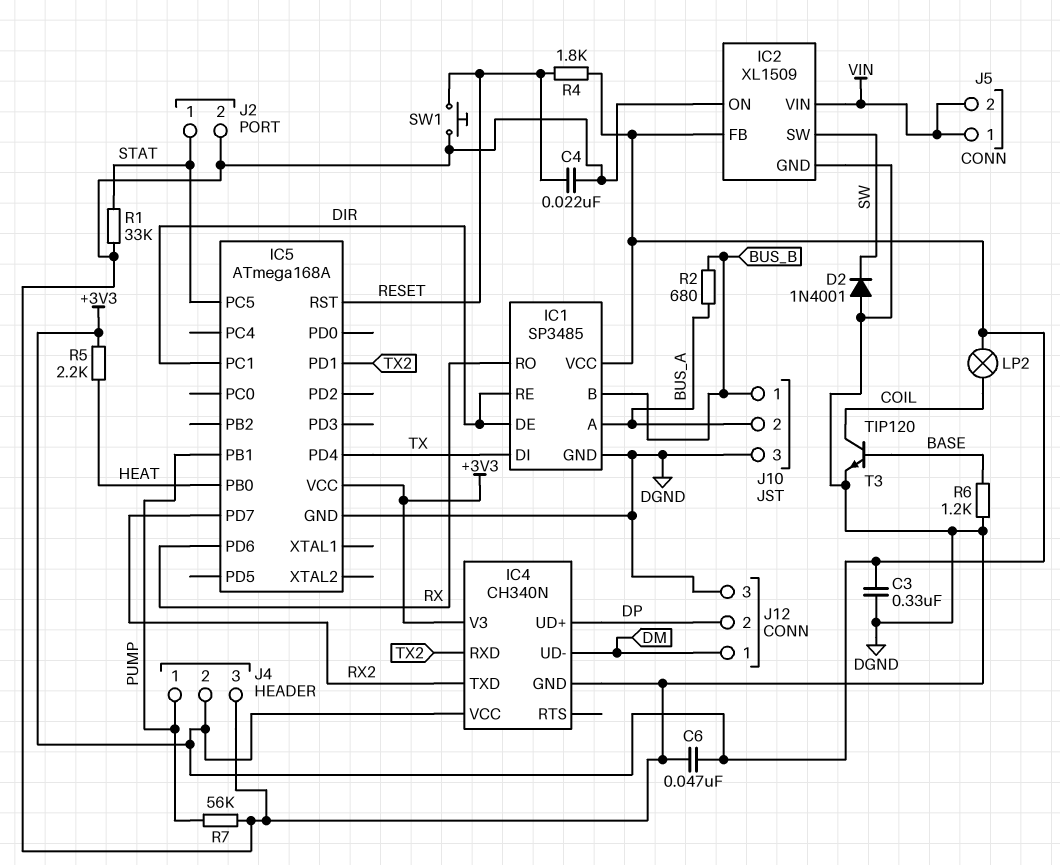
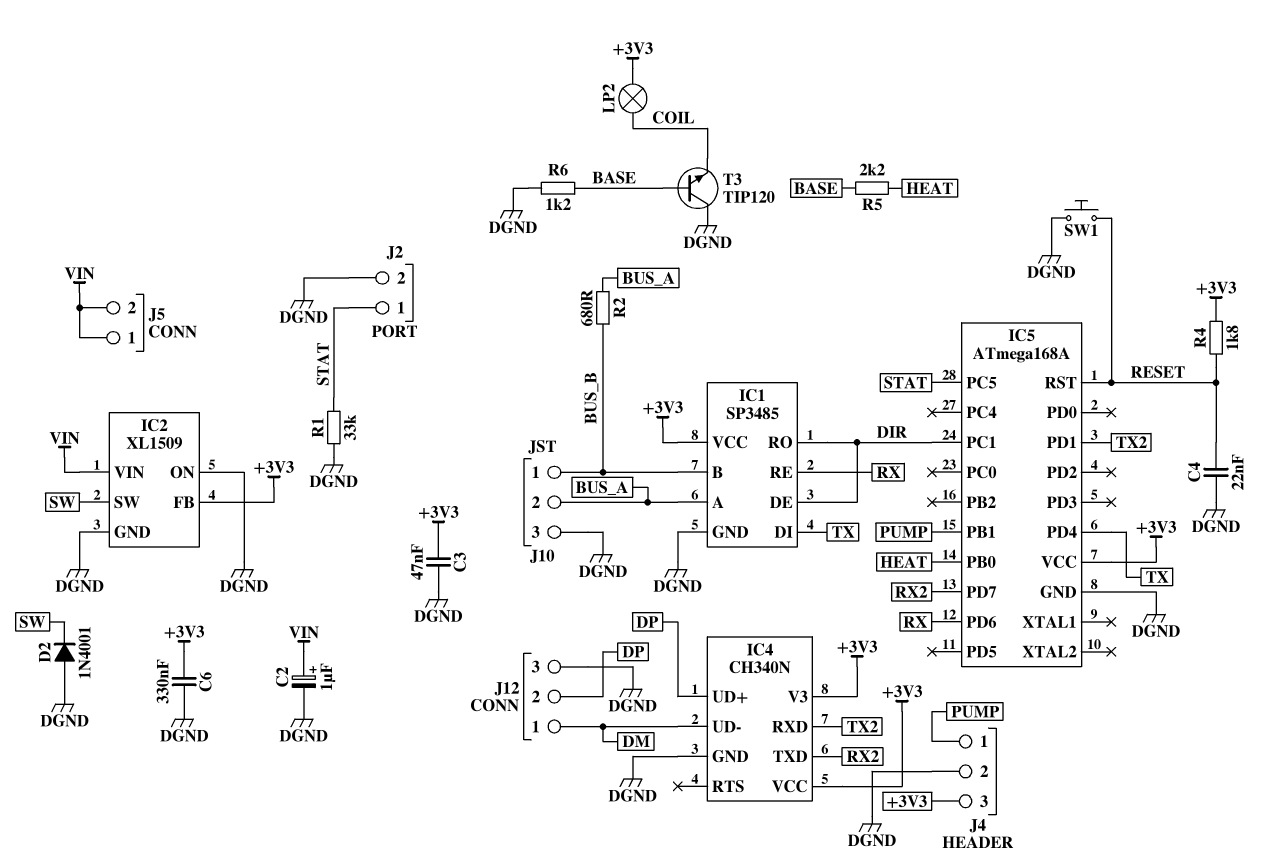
C2: none -> 1uF (plus VIN, minus DGND)
C3: 330nF (+3V3, DGND) -> 47nF (+3V3, DGND)
C6: 47nF (+3V3, DGND) -> 330nF (+3V3, DGND)
IC1 pin RE: DIR -> RX
IC1 pin RO: RX -> DIR
J4 pin 2: +3V3 -> DGND
J4 pin 3: DGND -> +3V3
R5: 2.2k (+3V3, HEAT) -> 2.2k (BASE, HEAT)
R7: 56k (DGND, PUMP) -> none
T3: NPN TIP120 (B BASE, C COIL, E DGND) -> NPN TIP120 (B BASE, C DGND, E COIL)

